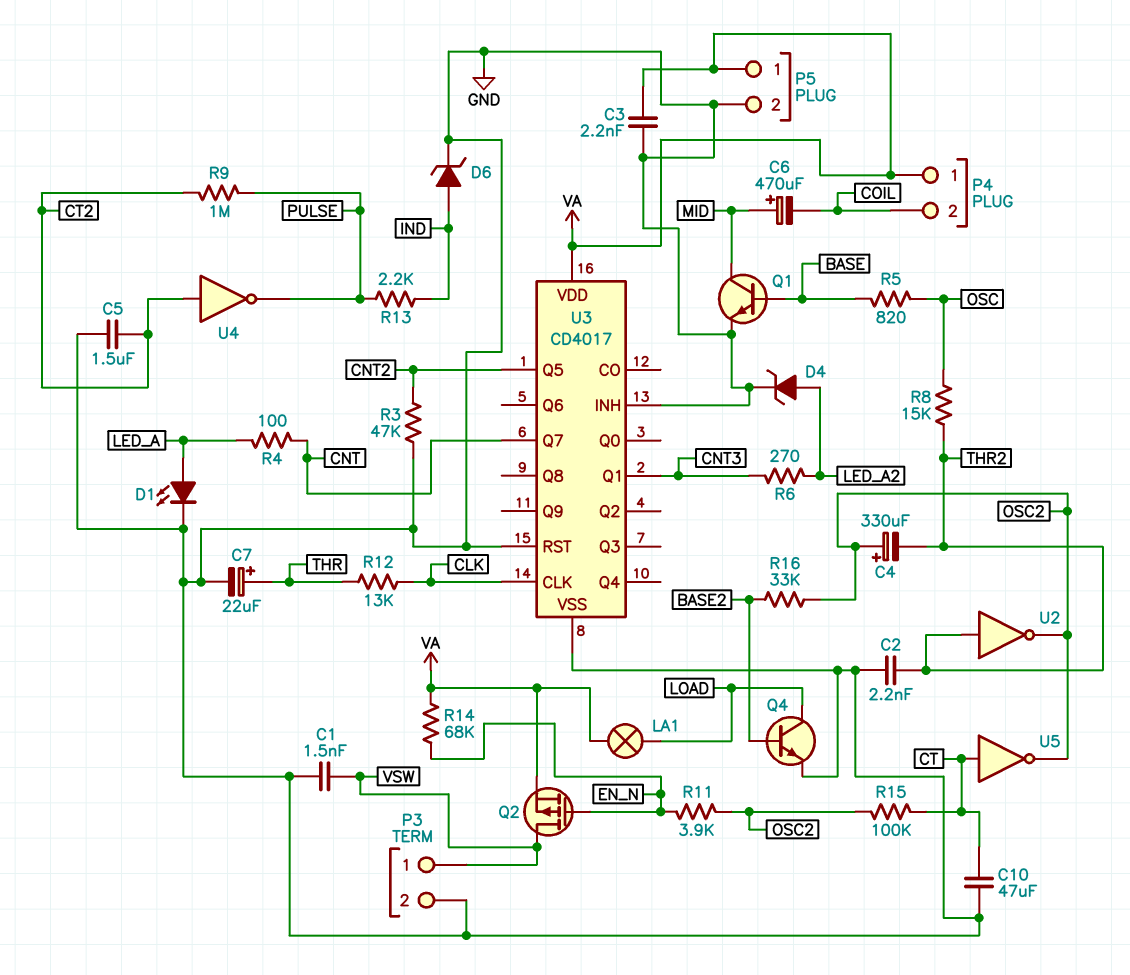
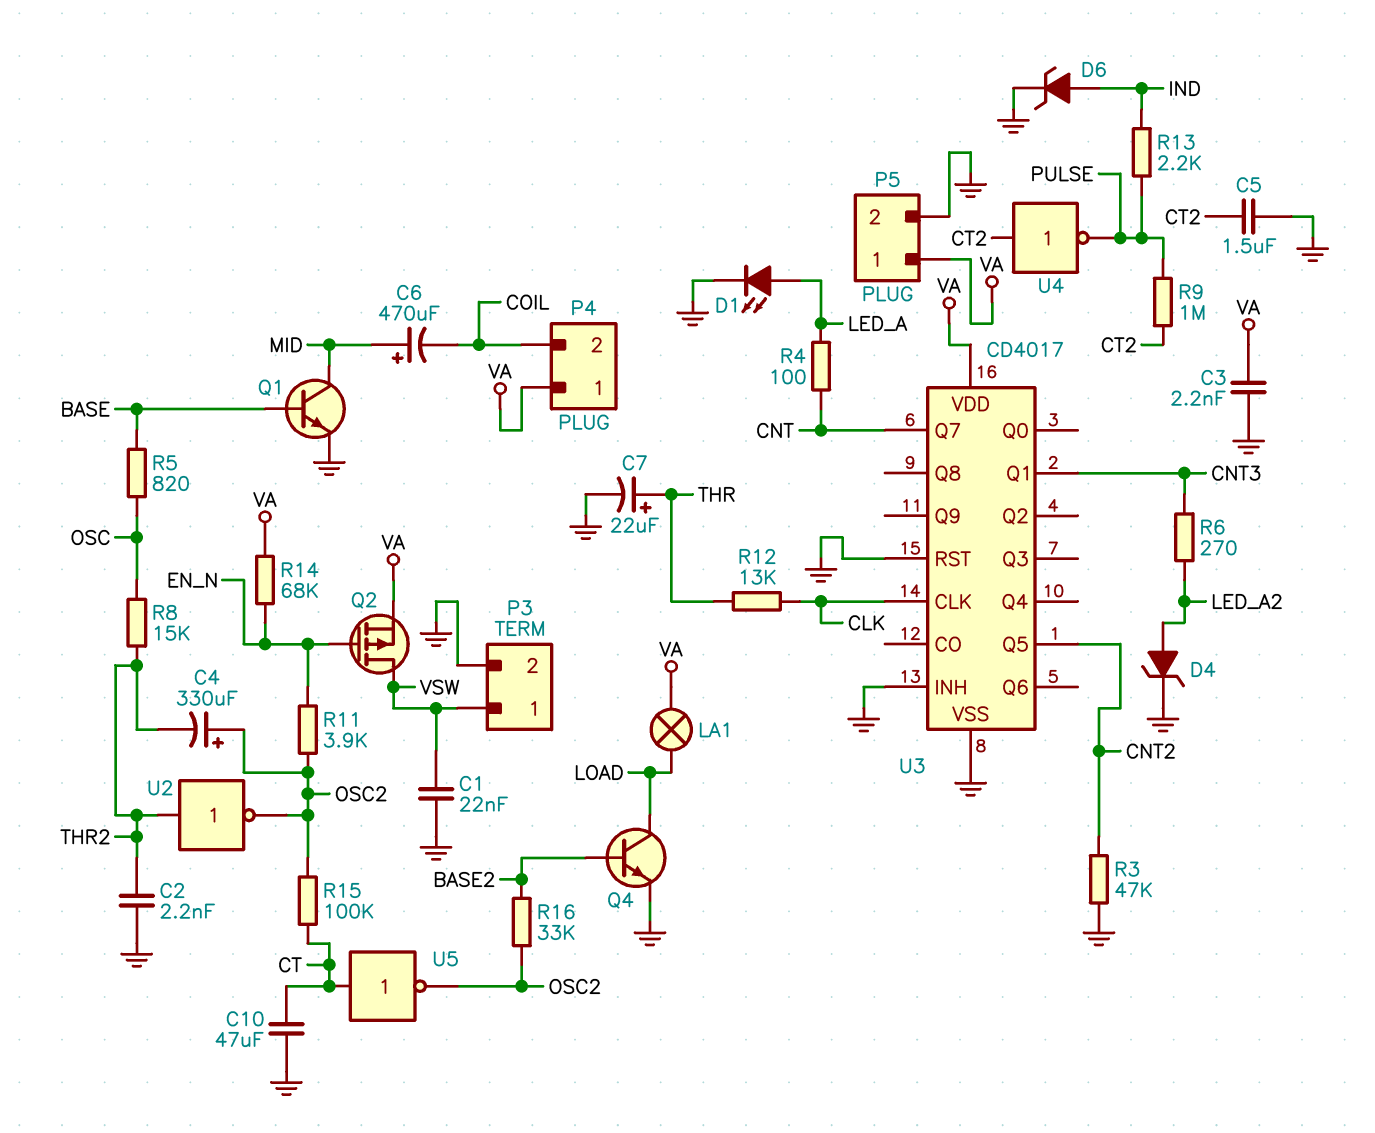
C1: 1.5nF (GND, VSW) -> 22nF (GND, VSW)

